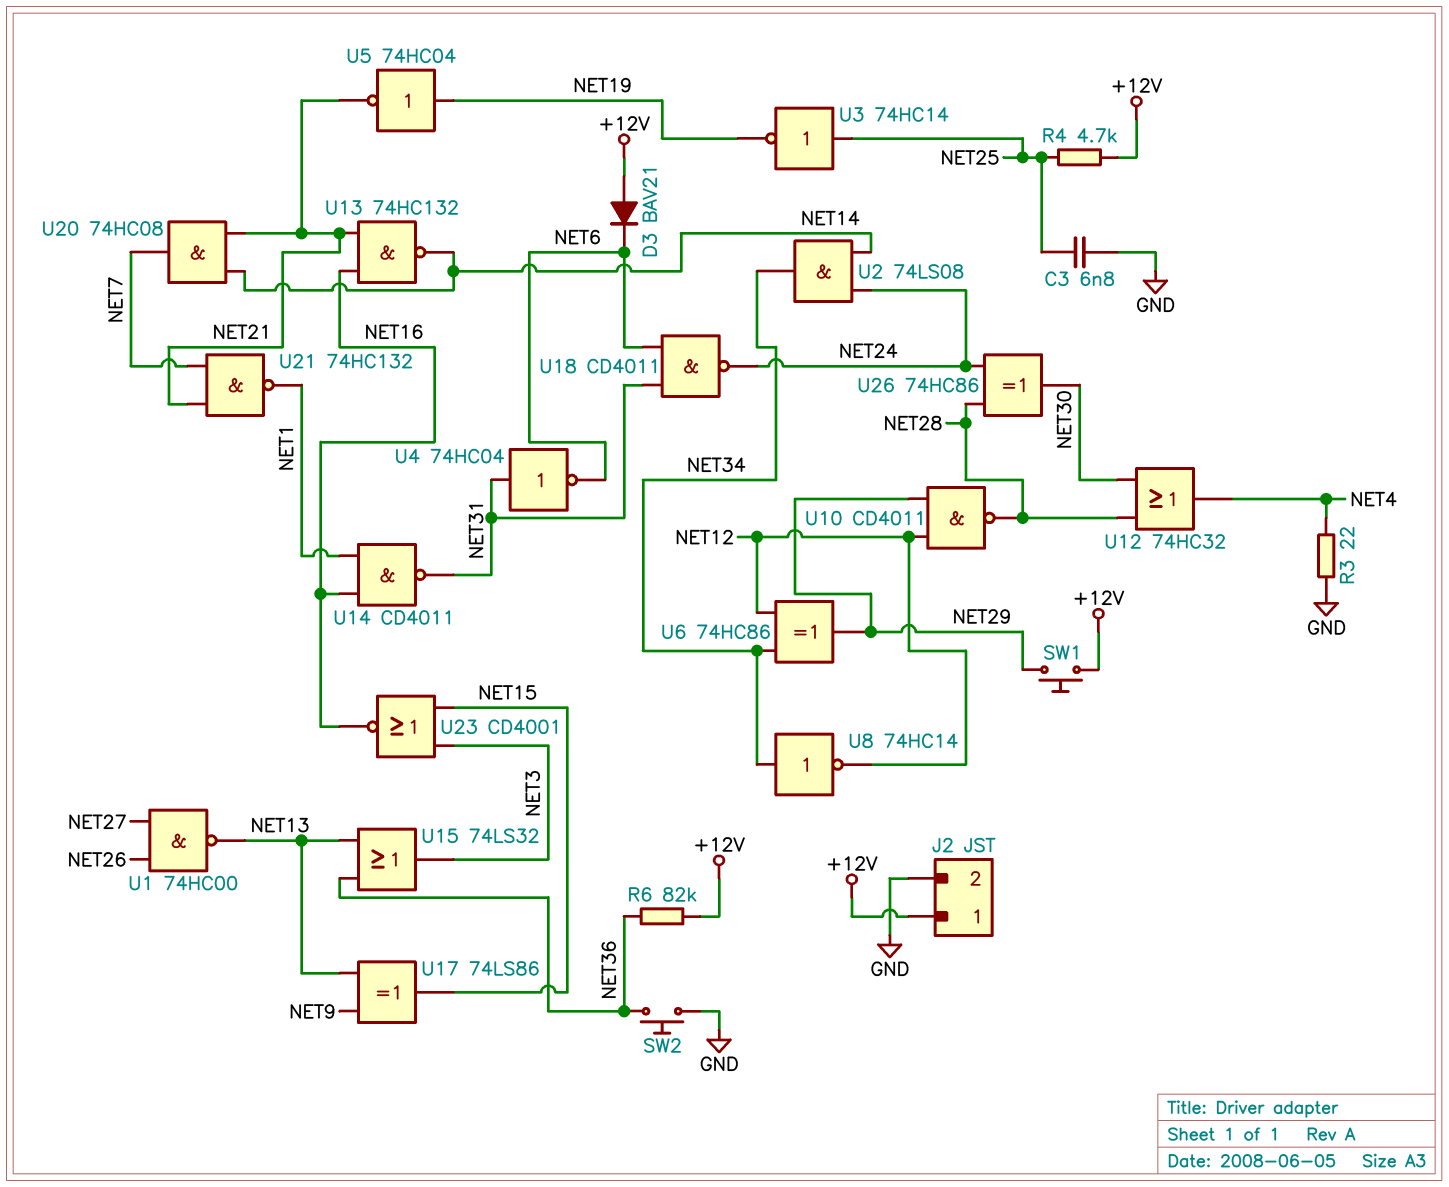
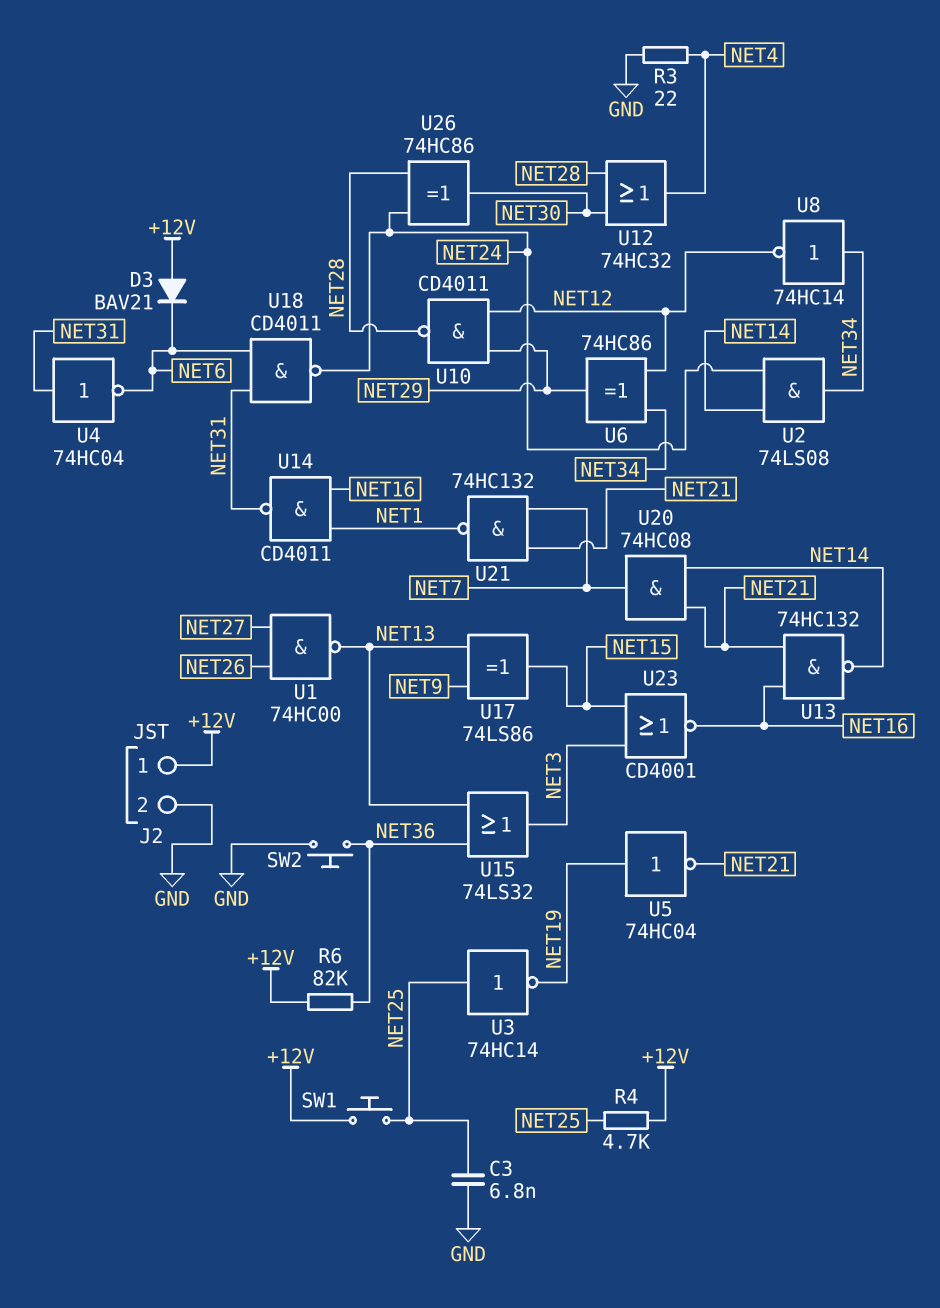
SW1: button (+12V, NET29) -> button (+12V, NET25)

